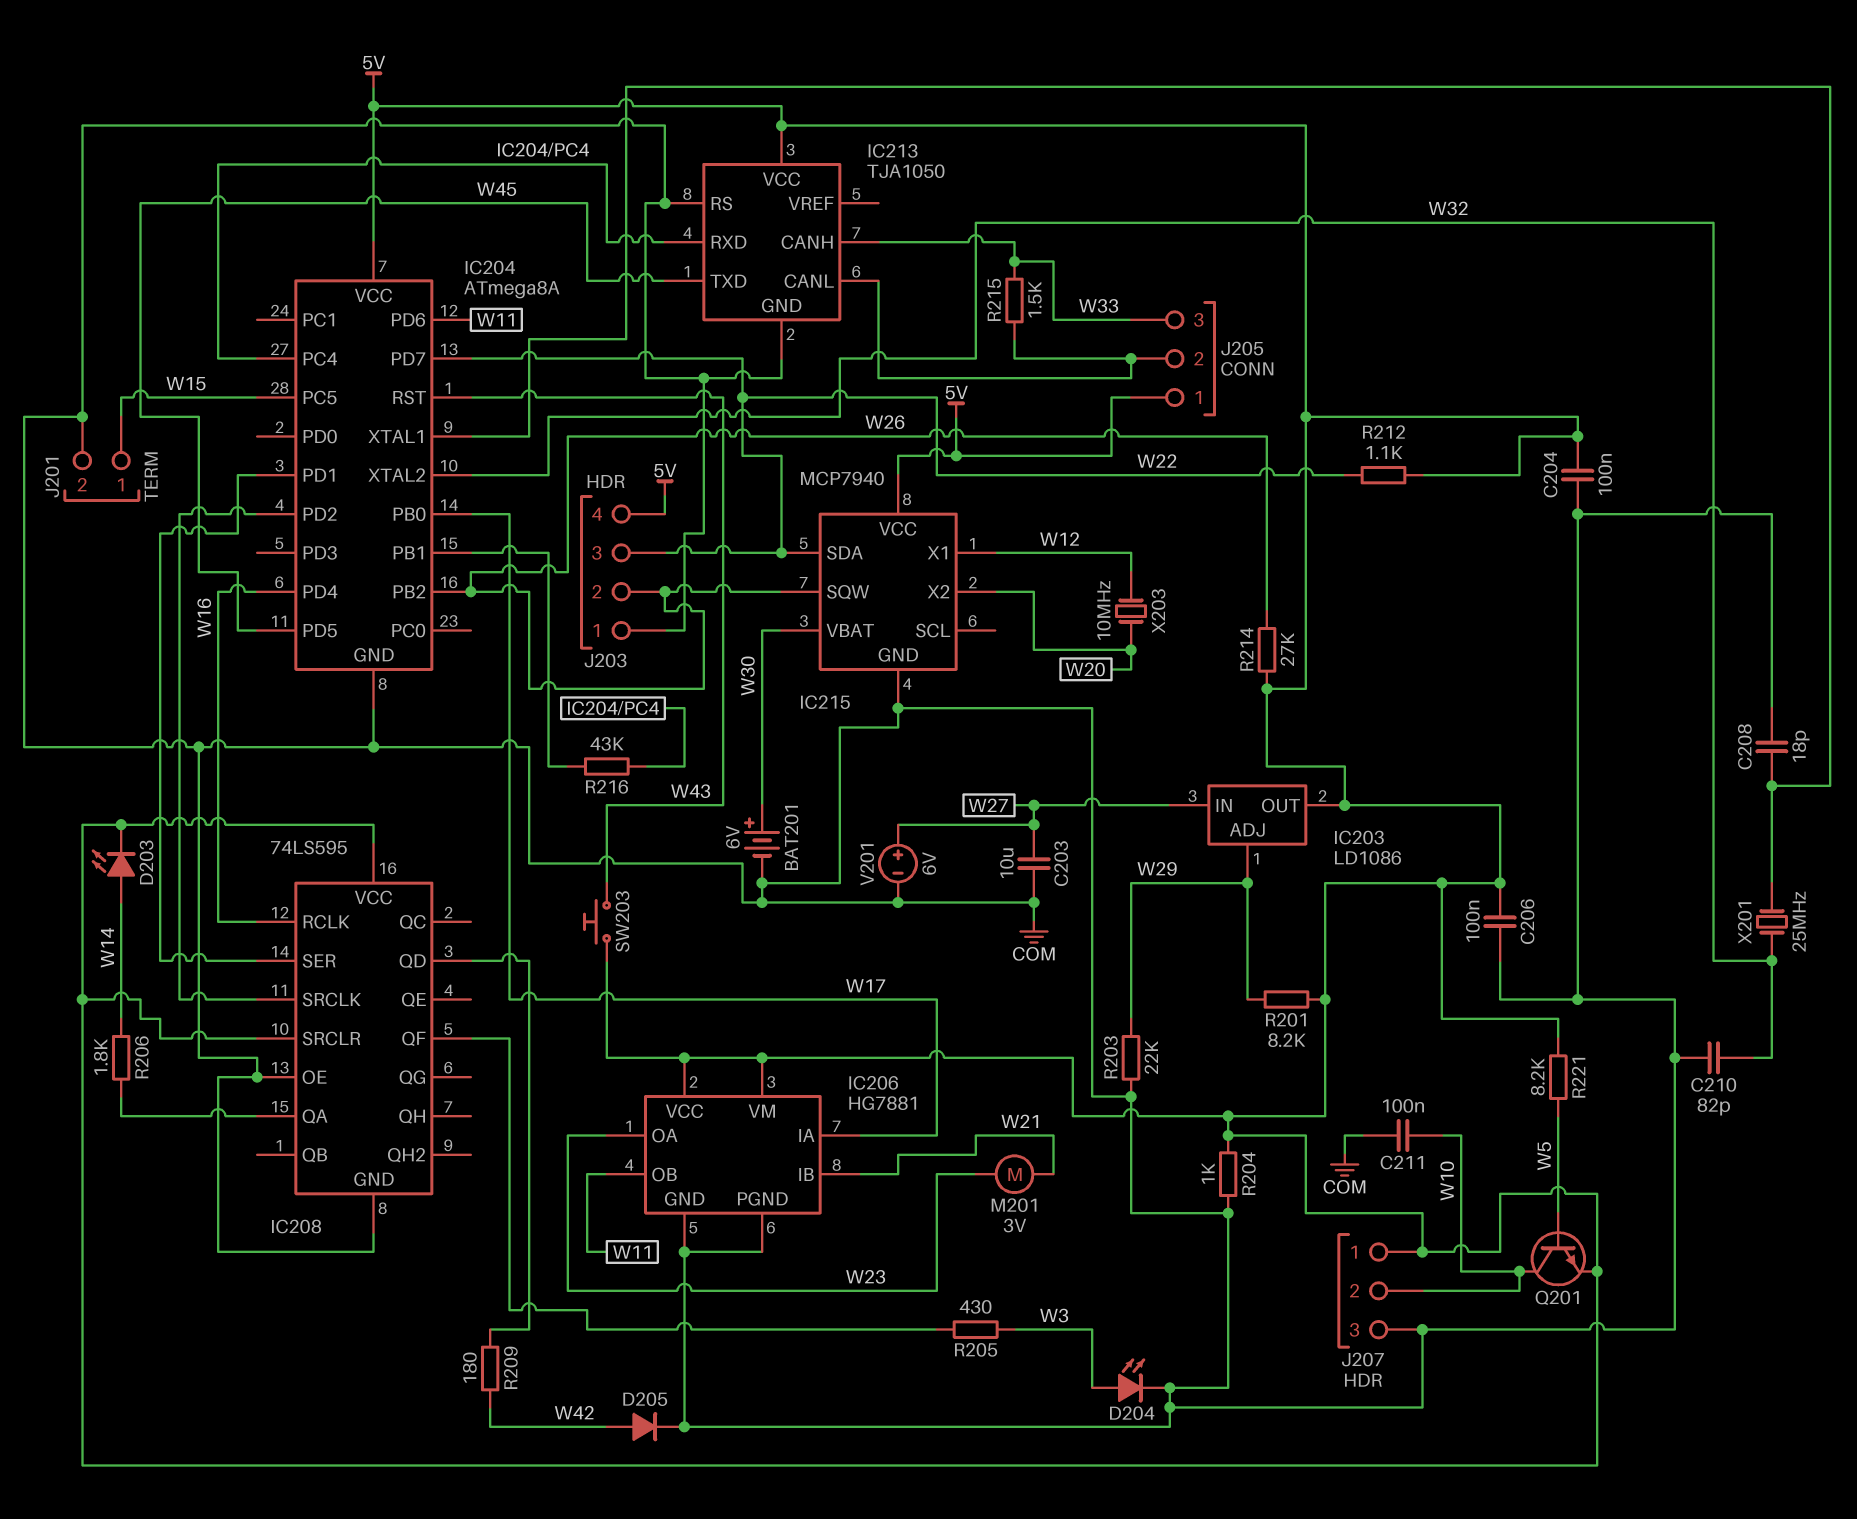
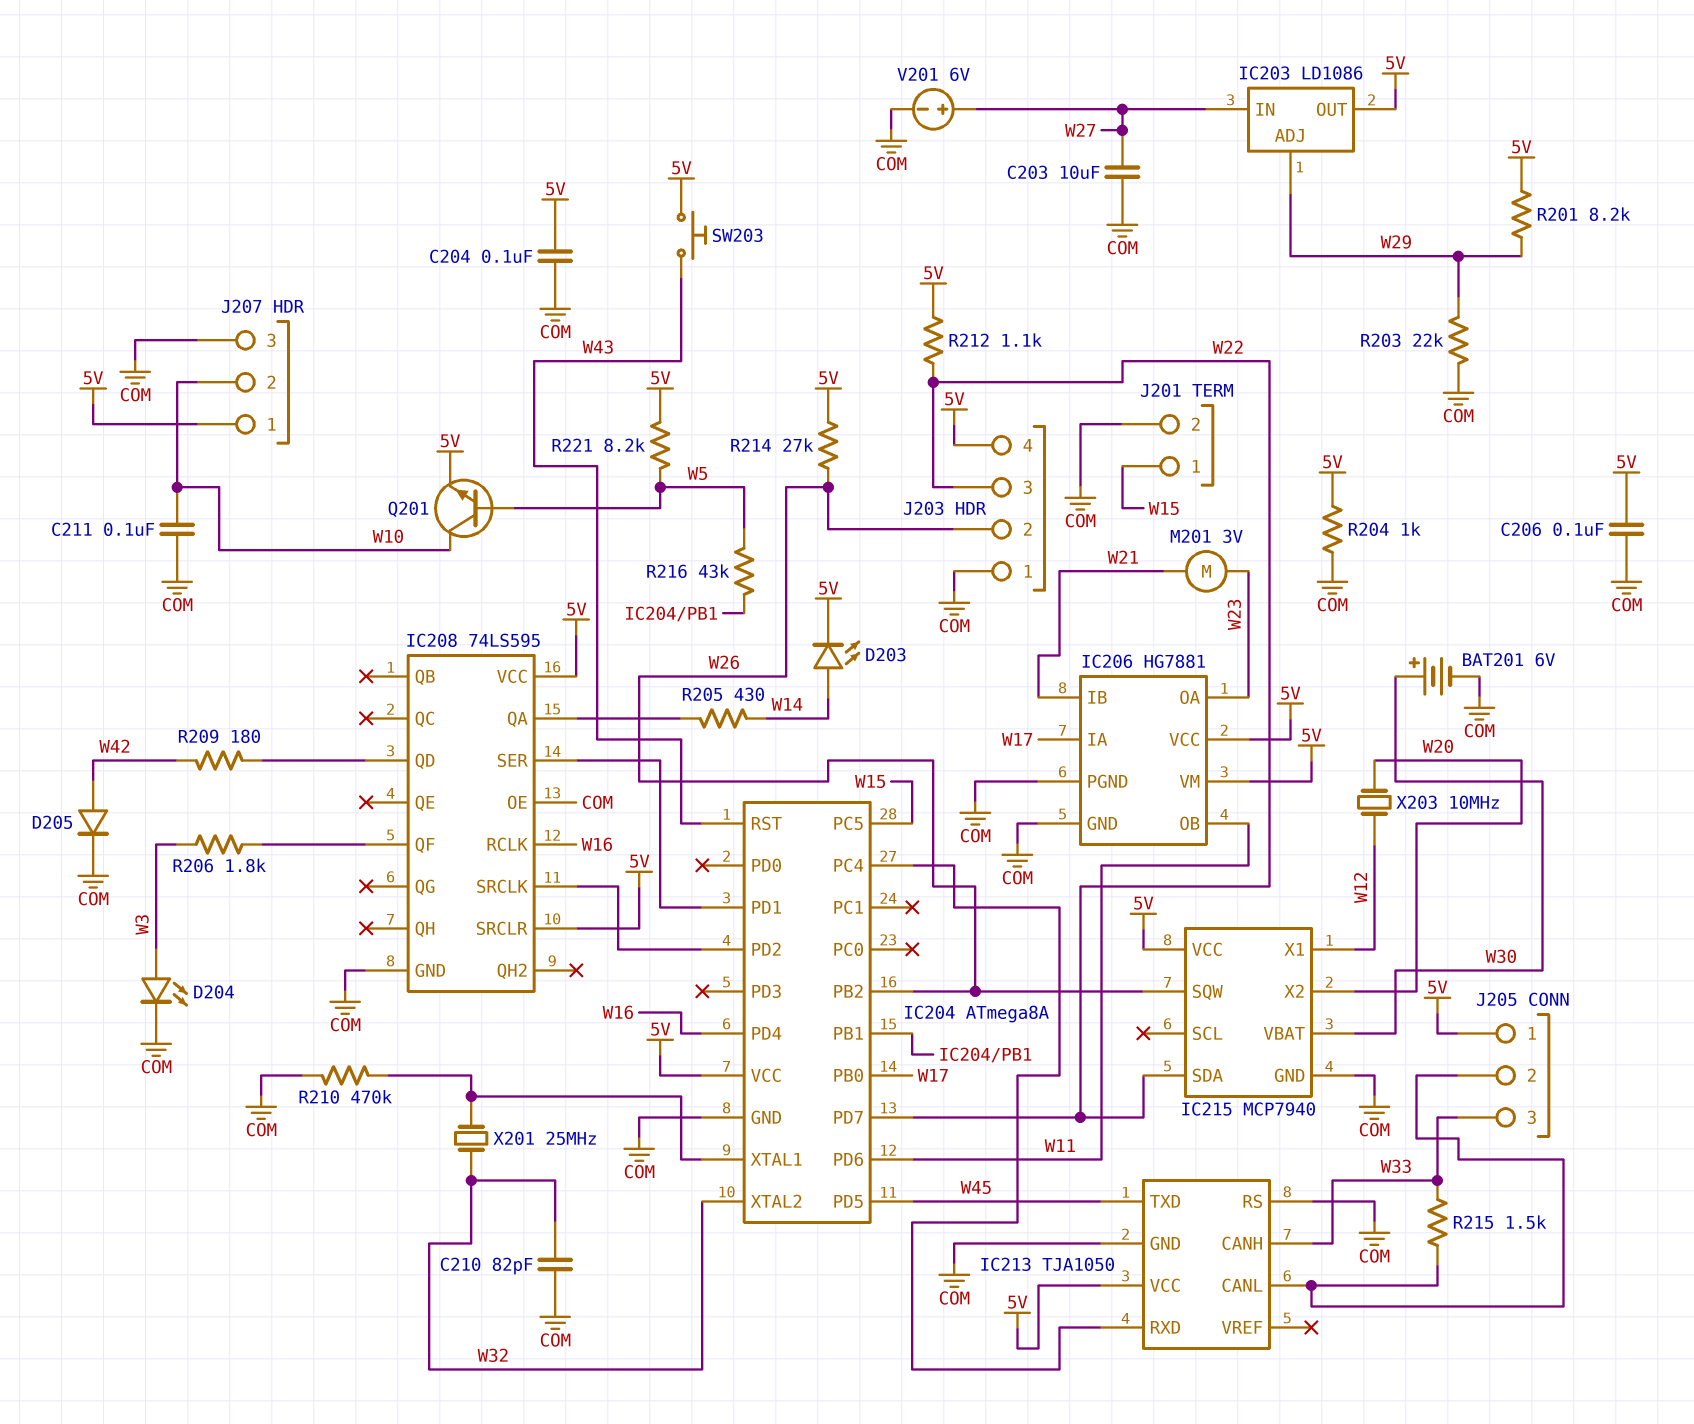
C208: 18pF (COM, IC204/XTAL1) -> none
R205: 430 (IC208/QF, W3) -> 430 (IC208/QA, W14)
R206: 1.8k (IC208/QA, W14) -> 1.8k (IC208/QF, W3)
R210: none -> 470k (COM, IC204/XTAL1)
R216: 43k (IC204/PB1, IC204/PC4) -> 43k (IC204/PB1, W5)

